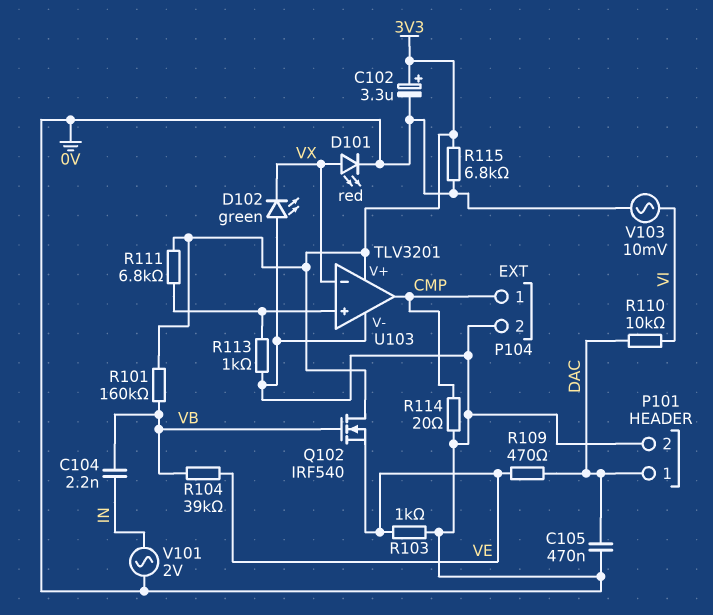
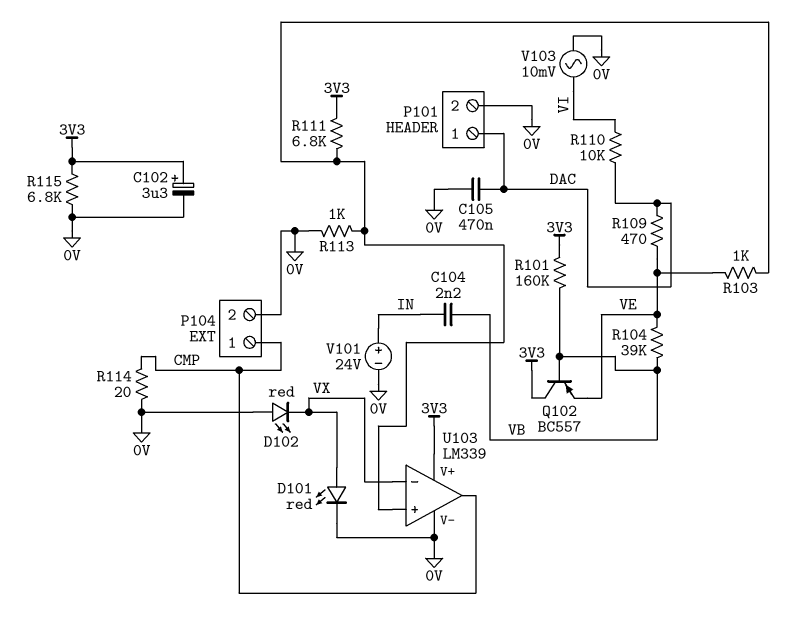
D102: LED green (A 0V, K VX) -> LED red (A 0V, K VX)
Q102: NMOS IRF540 (G VB, D 3V3, S VE) -> PNP BC557 (B VB, C 3V3, E VE)
R103: 1k (0V, VE) -> 1k (U103/in+, VE)
U103: TLV3201 -> LM339
V101: AC 2V (0V, IN) -> 24V (plus IN, minus 0V)

